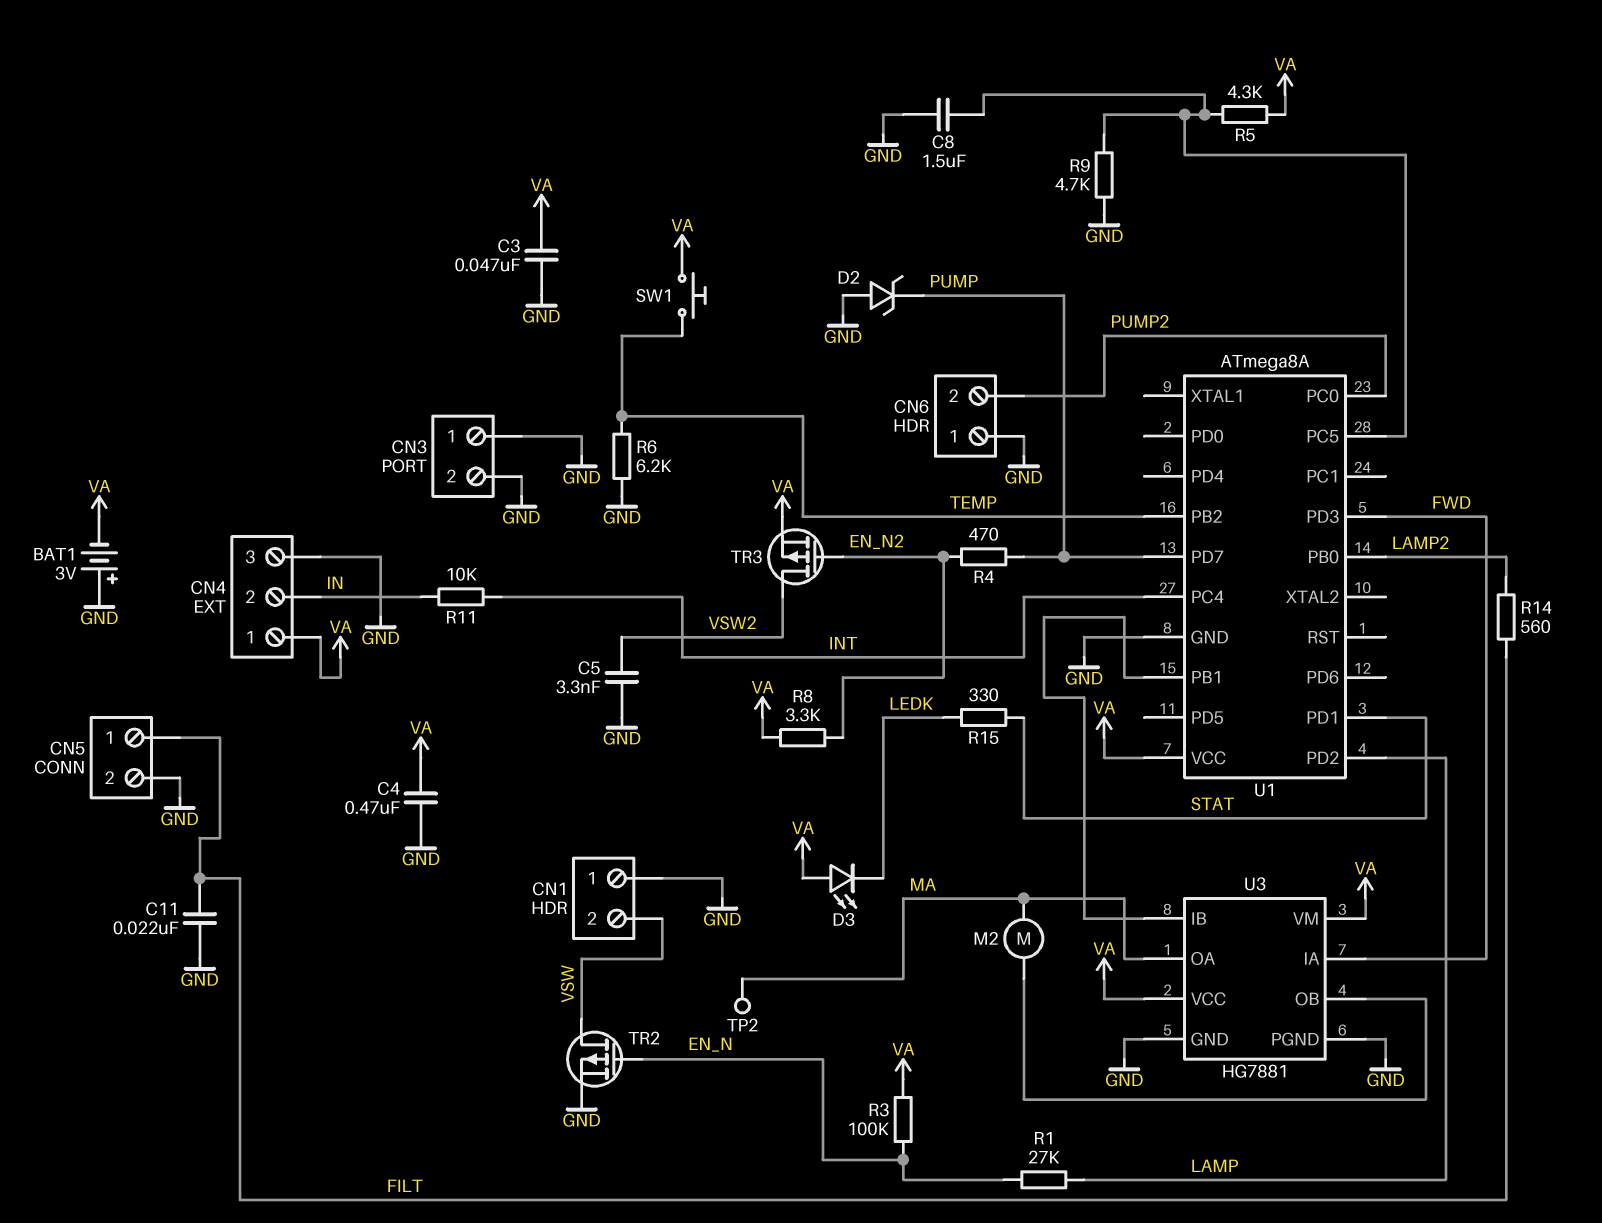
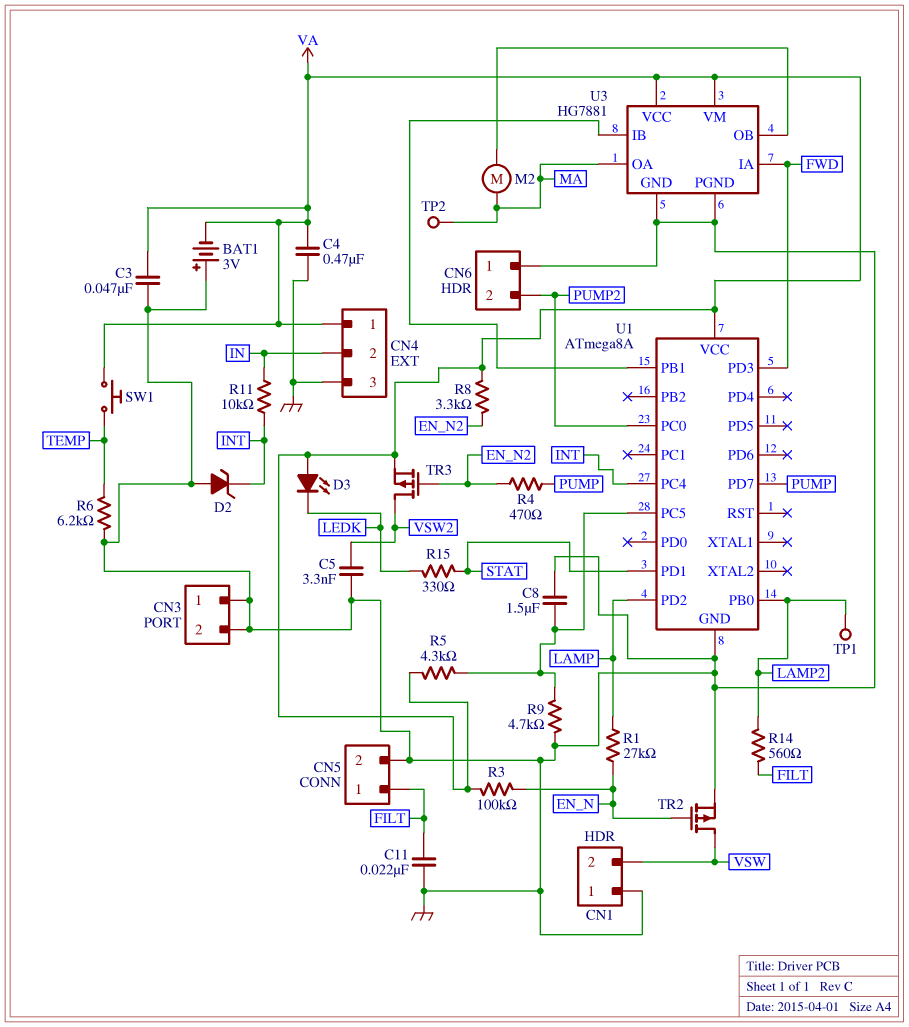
D2: zener (A GND, K PUMP) -> zener (A GND, K INT)
TP1: none -> test point (LAMP2)
U1 pin PB2: TEMP -> none

